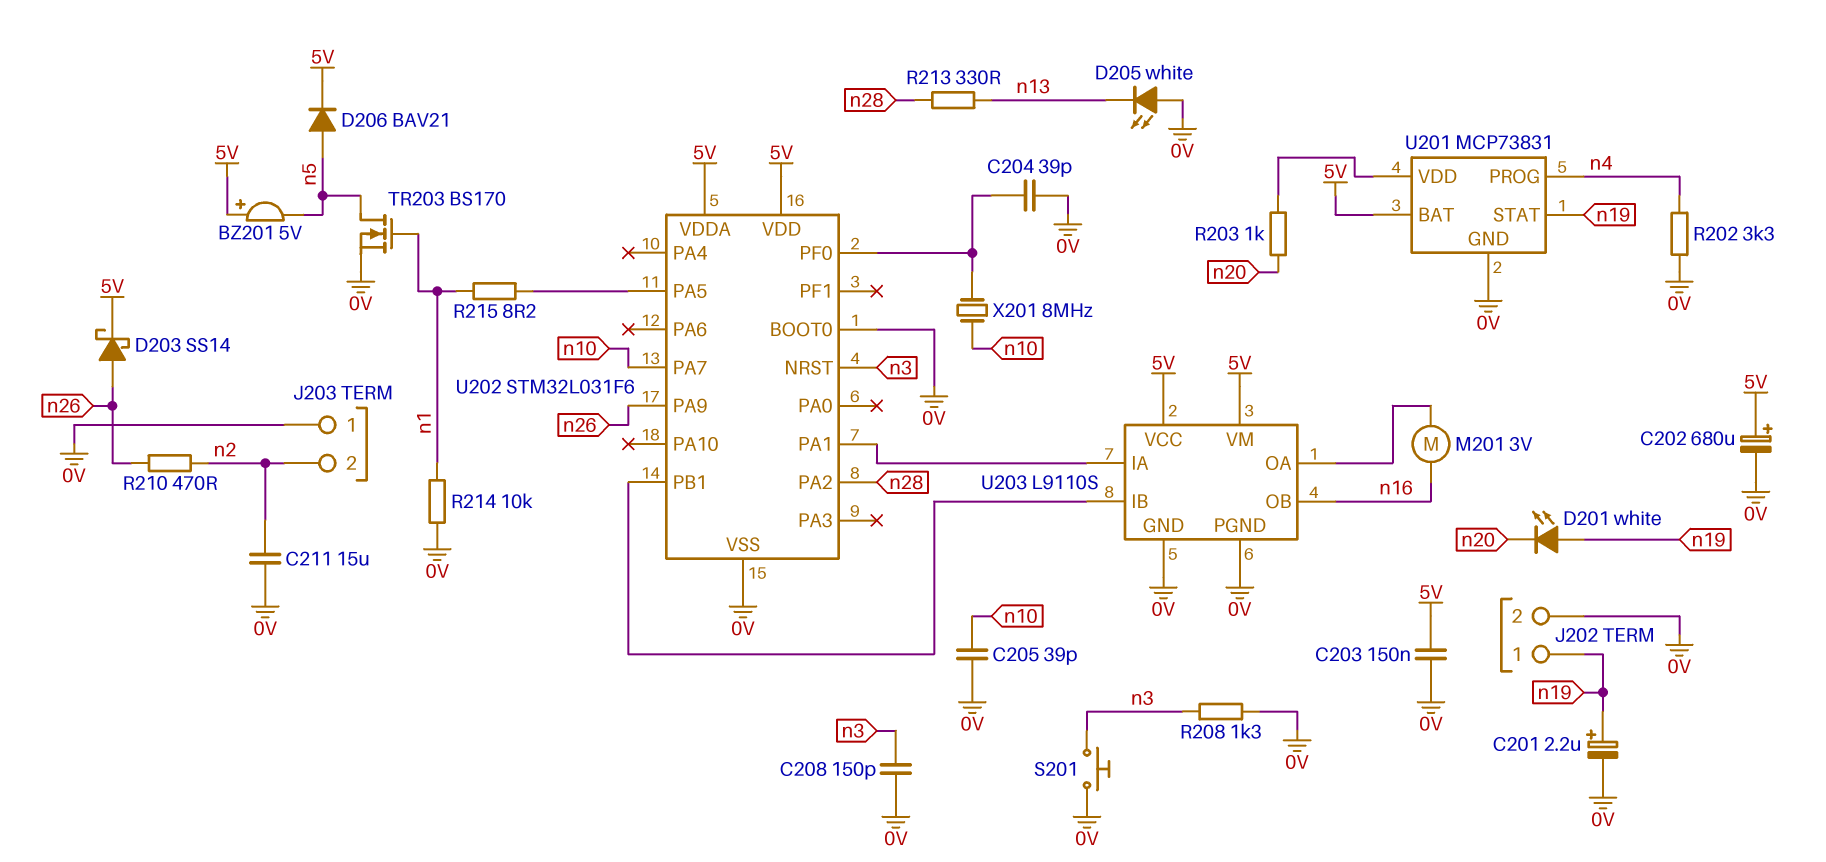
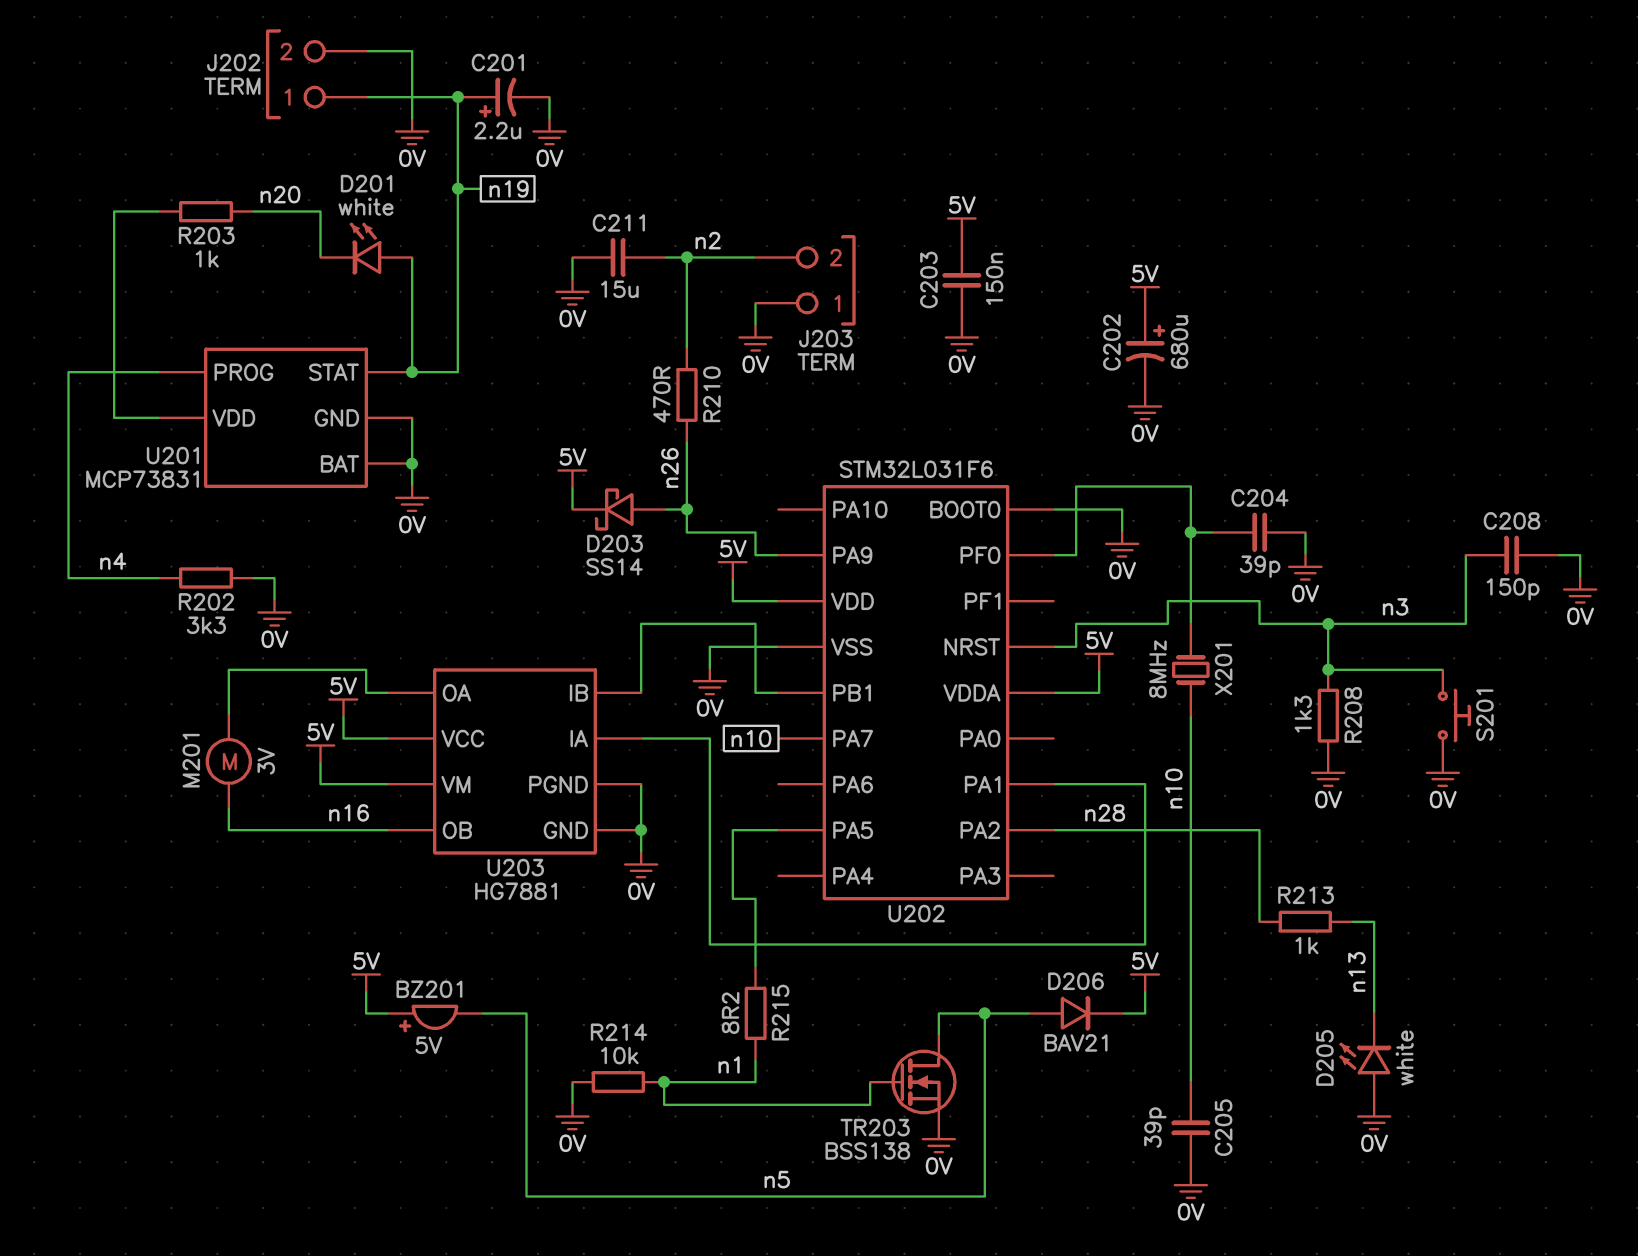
R213: 330 (n13, n28) -> 1k (n13, n28)
TR203: NMOS BS170 (G n1, D n5, S 0V) -> NMOS BSS138 (G n1, D n5, S 0V)
U201 pin BAT: 5V -> 0V
U203: L9110S -> HG7881

